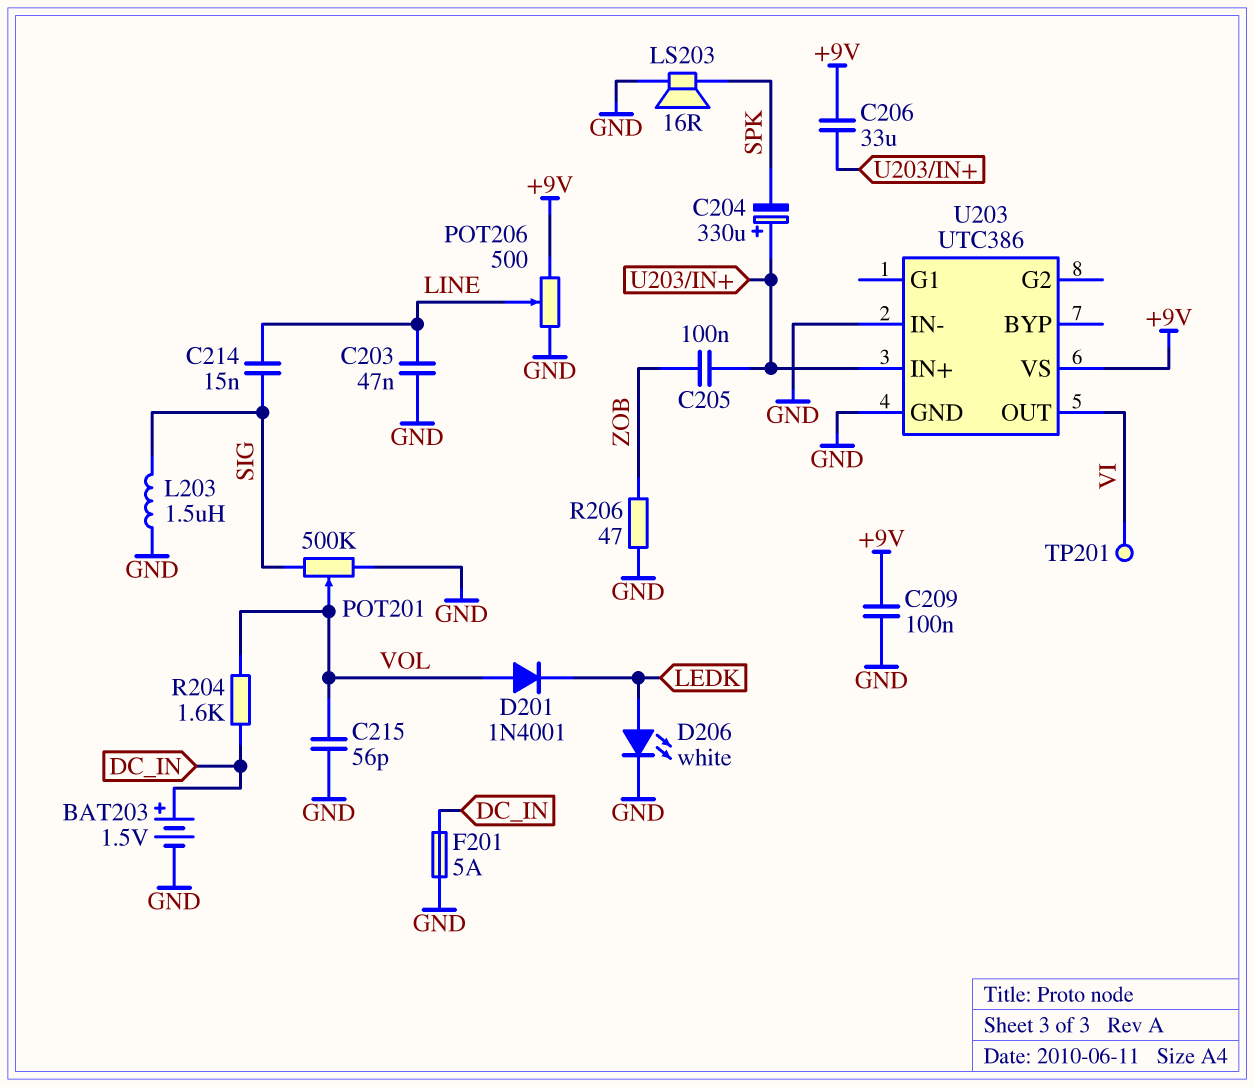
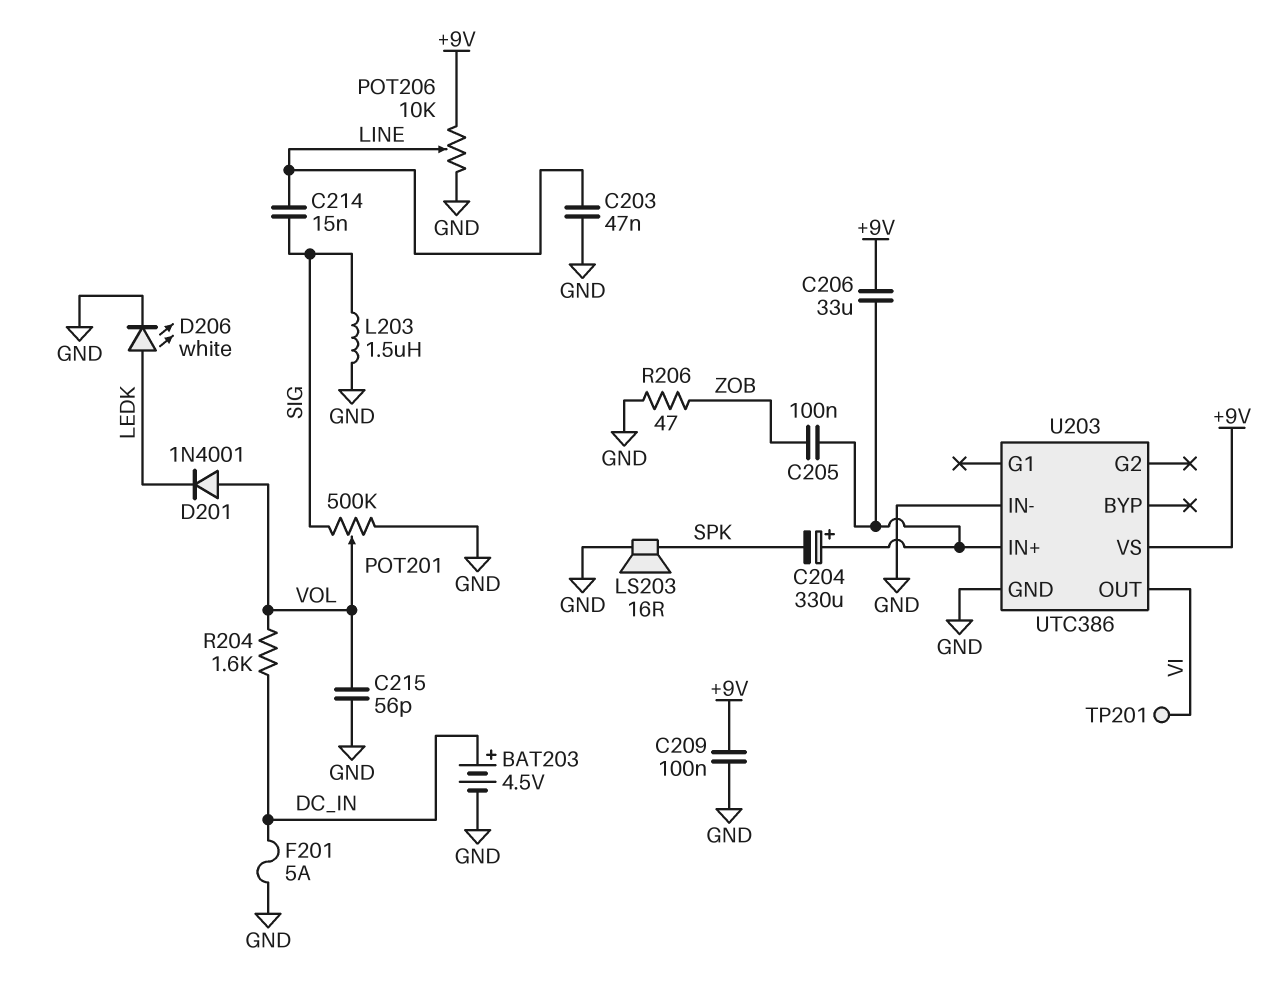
BAT203: 1.5V (plus DC_IN, minus GND) -> 4.5V (plus DC_IN, minus GND)
POT206: 500 (+9V, GND, wiper LINE) -> 10k (+9V, GND, wiper LINE)

